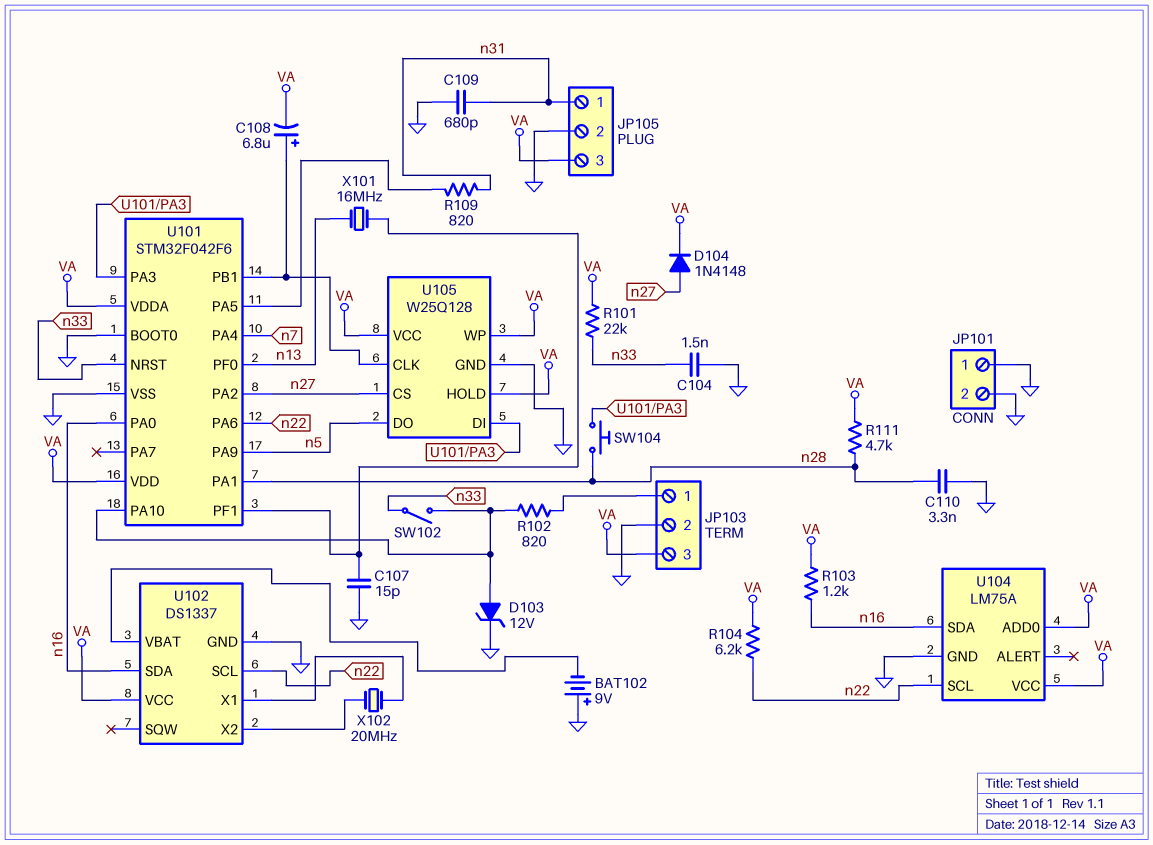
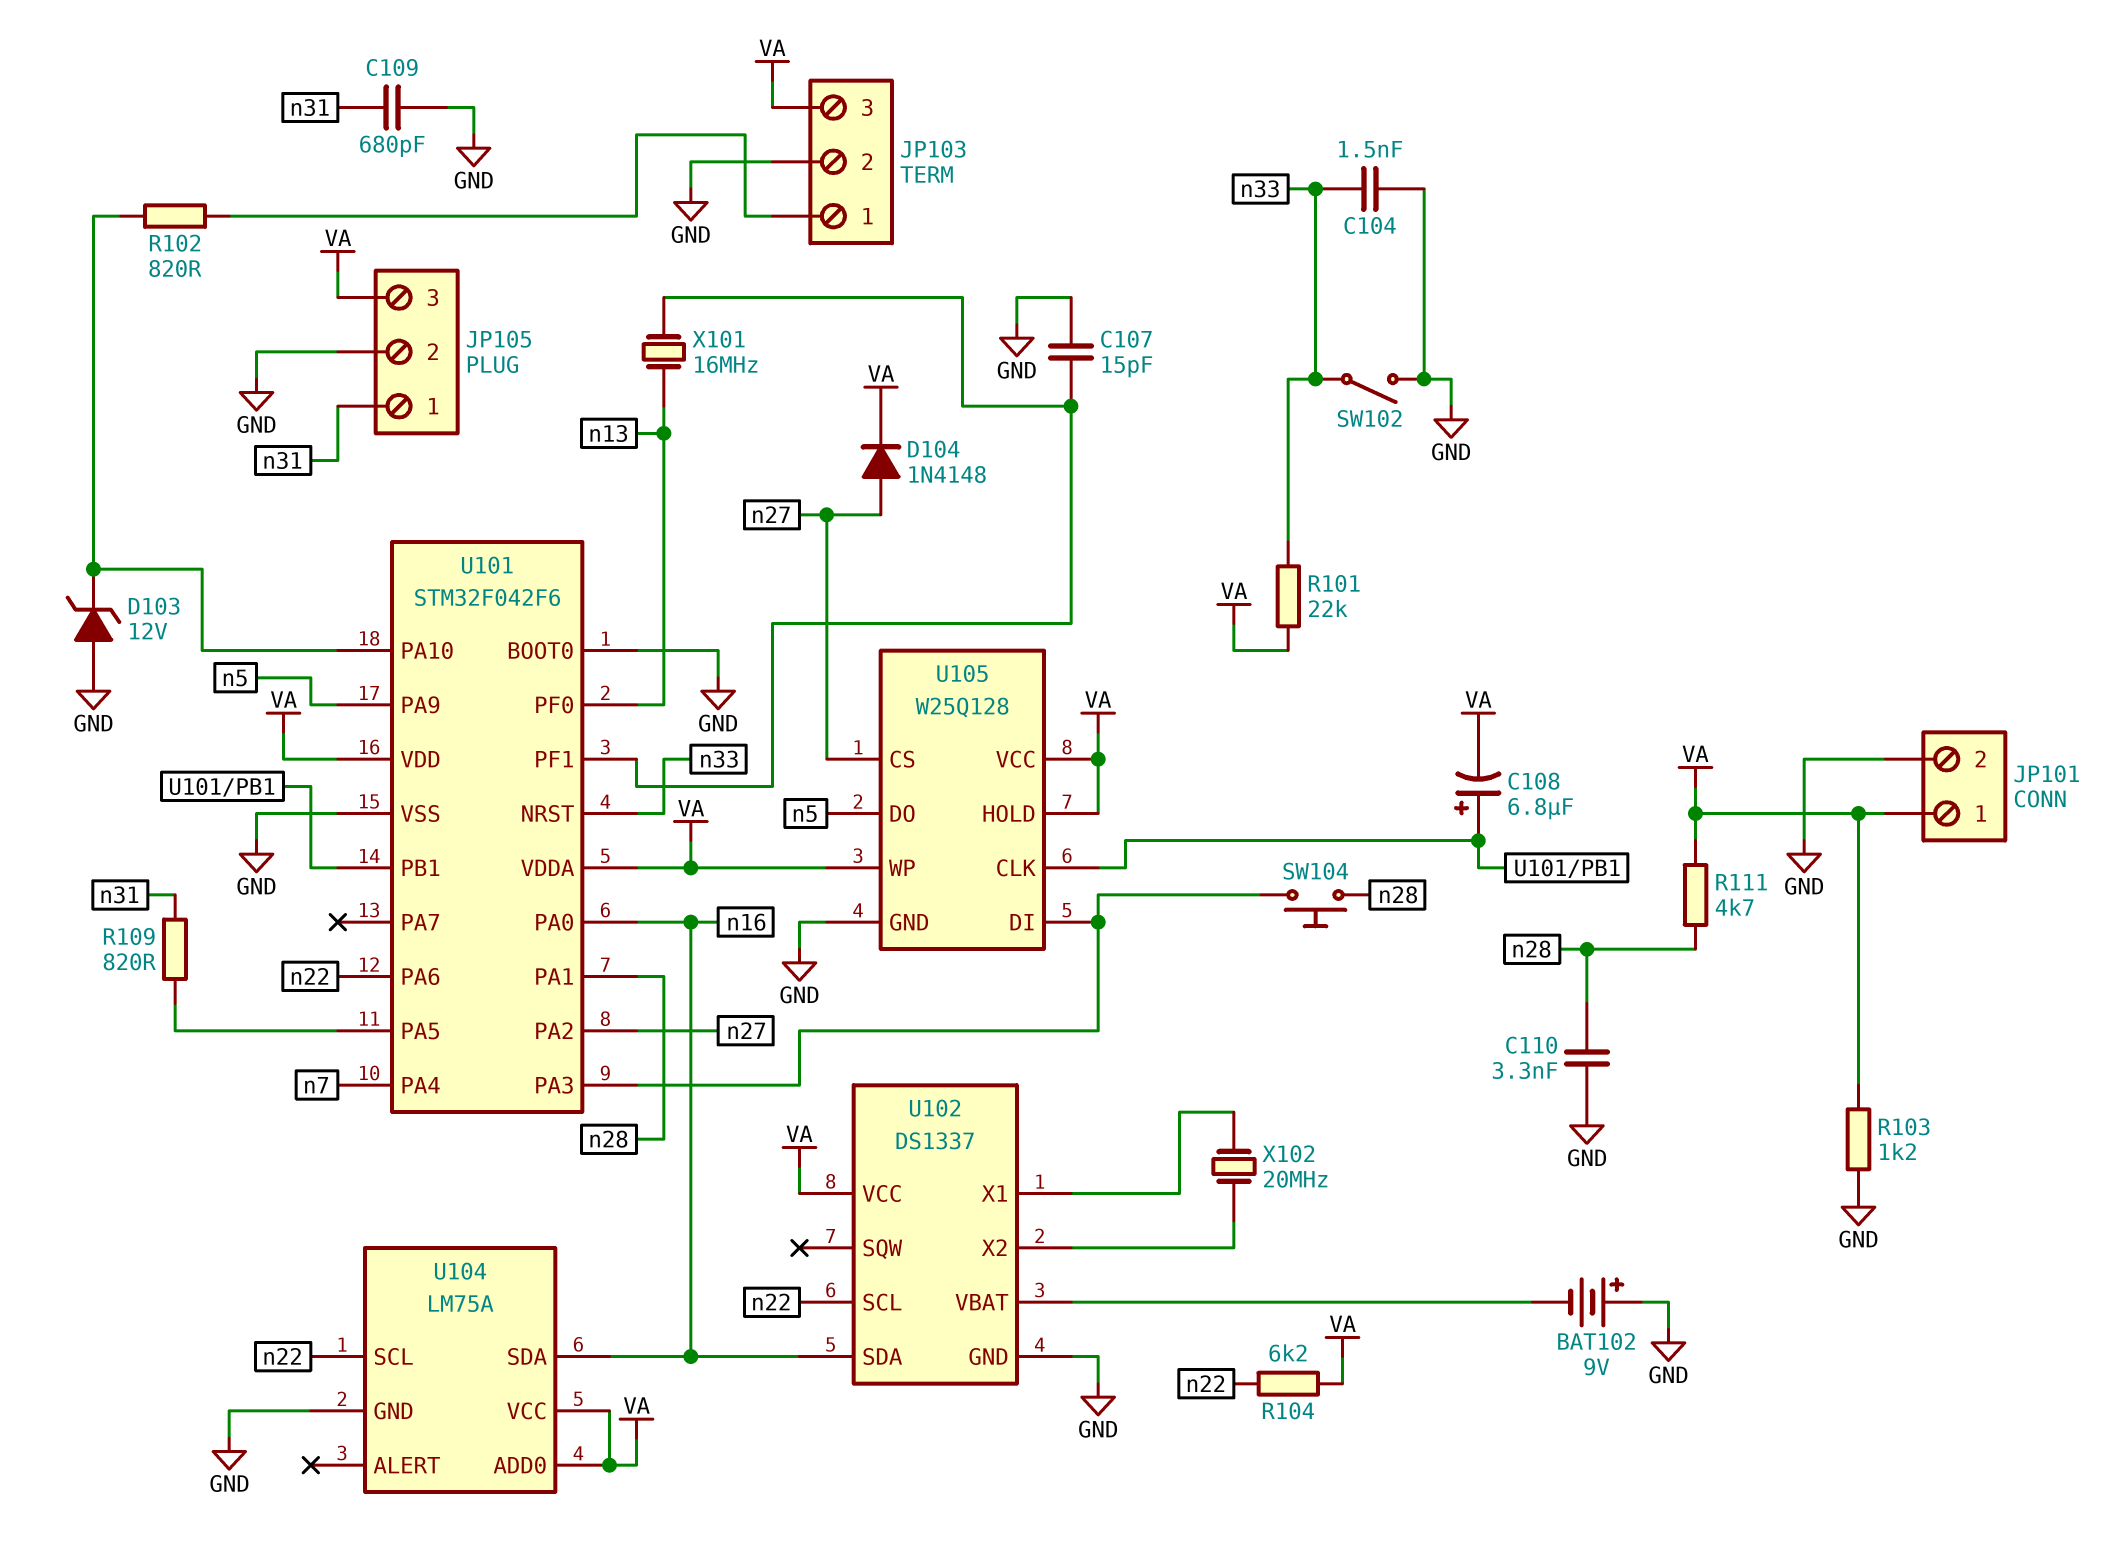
D103: zener 12V (A U101/PA10, K GND) -> zener 12V (A GND, K U101/PA10)
JP101 pin 1: GND -> VA
R103: 1.2k (VA, n16) -> 1.2k (GND, VA)
SW102: switch (U101/PA10, n33) -> switch (GND, n33)

